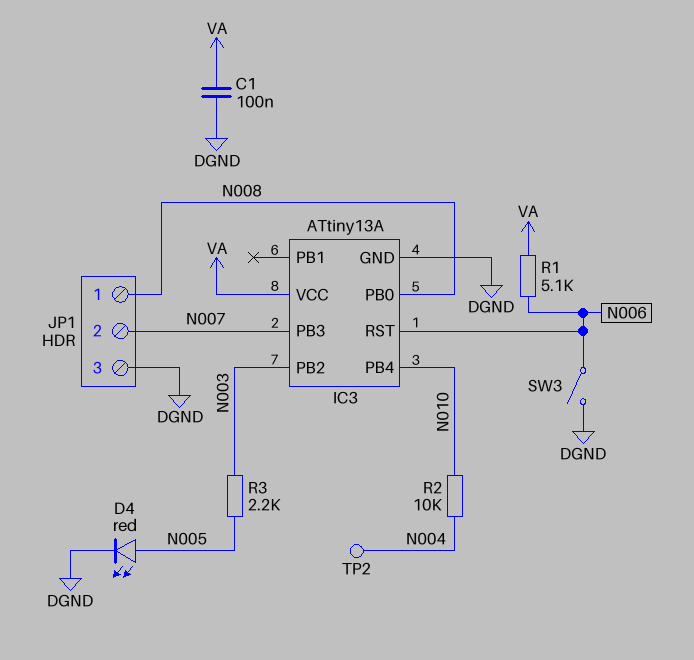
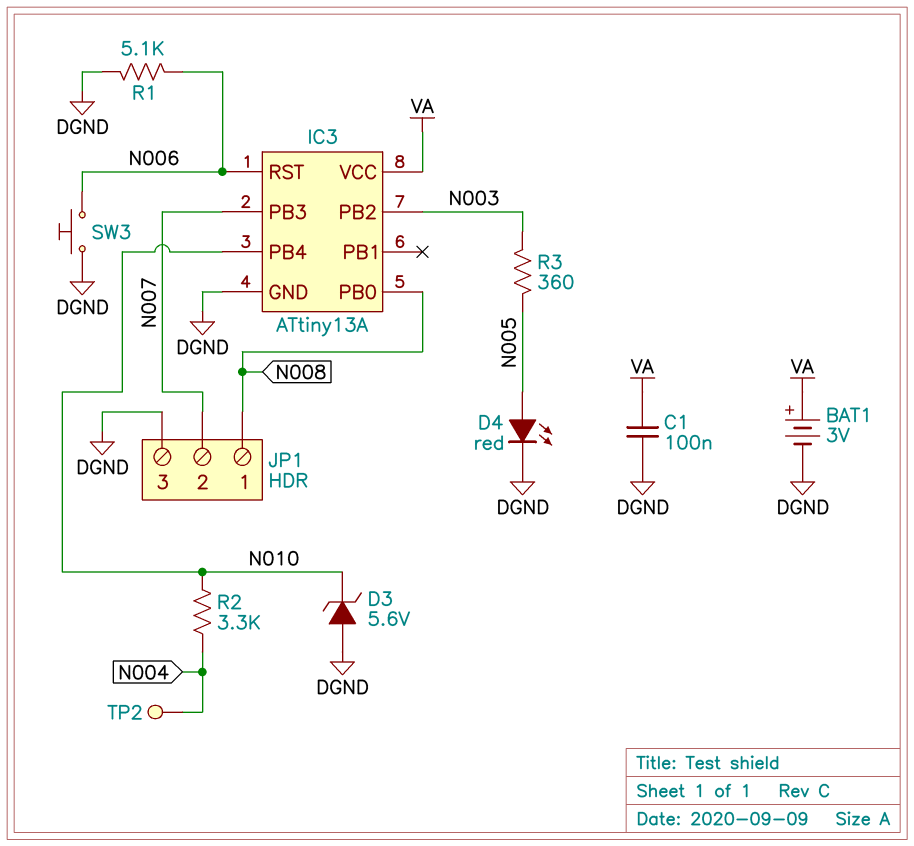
BAT1: none -> 3V (plus VA, minus DGND)
D3: none -> zener 5.6V (A DGND, K N010)
R1: 5.1k (N006, VA) -> 5.1k (DGND, N006)
R2: 10k (N004, N010) -> 3.3k (N004, N010)
R3: 2.2k (N003, N005) -> 360 (N003, N005)
SW3: switch (DGND, N006) -> button (DGND, N006)

